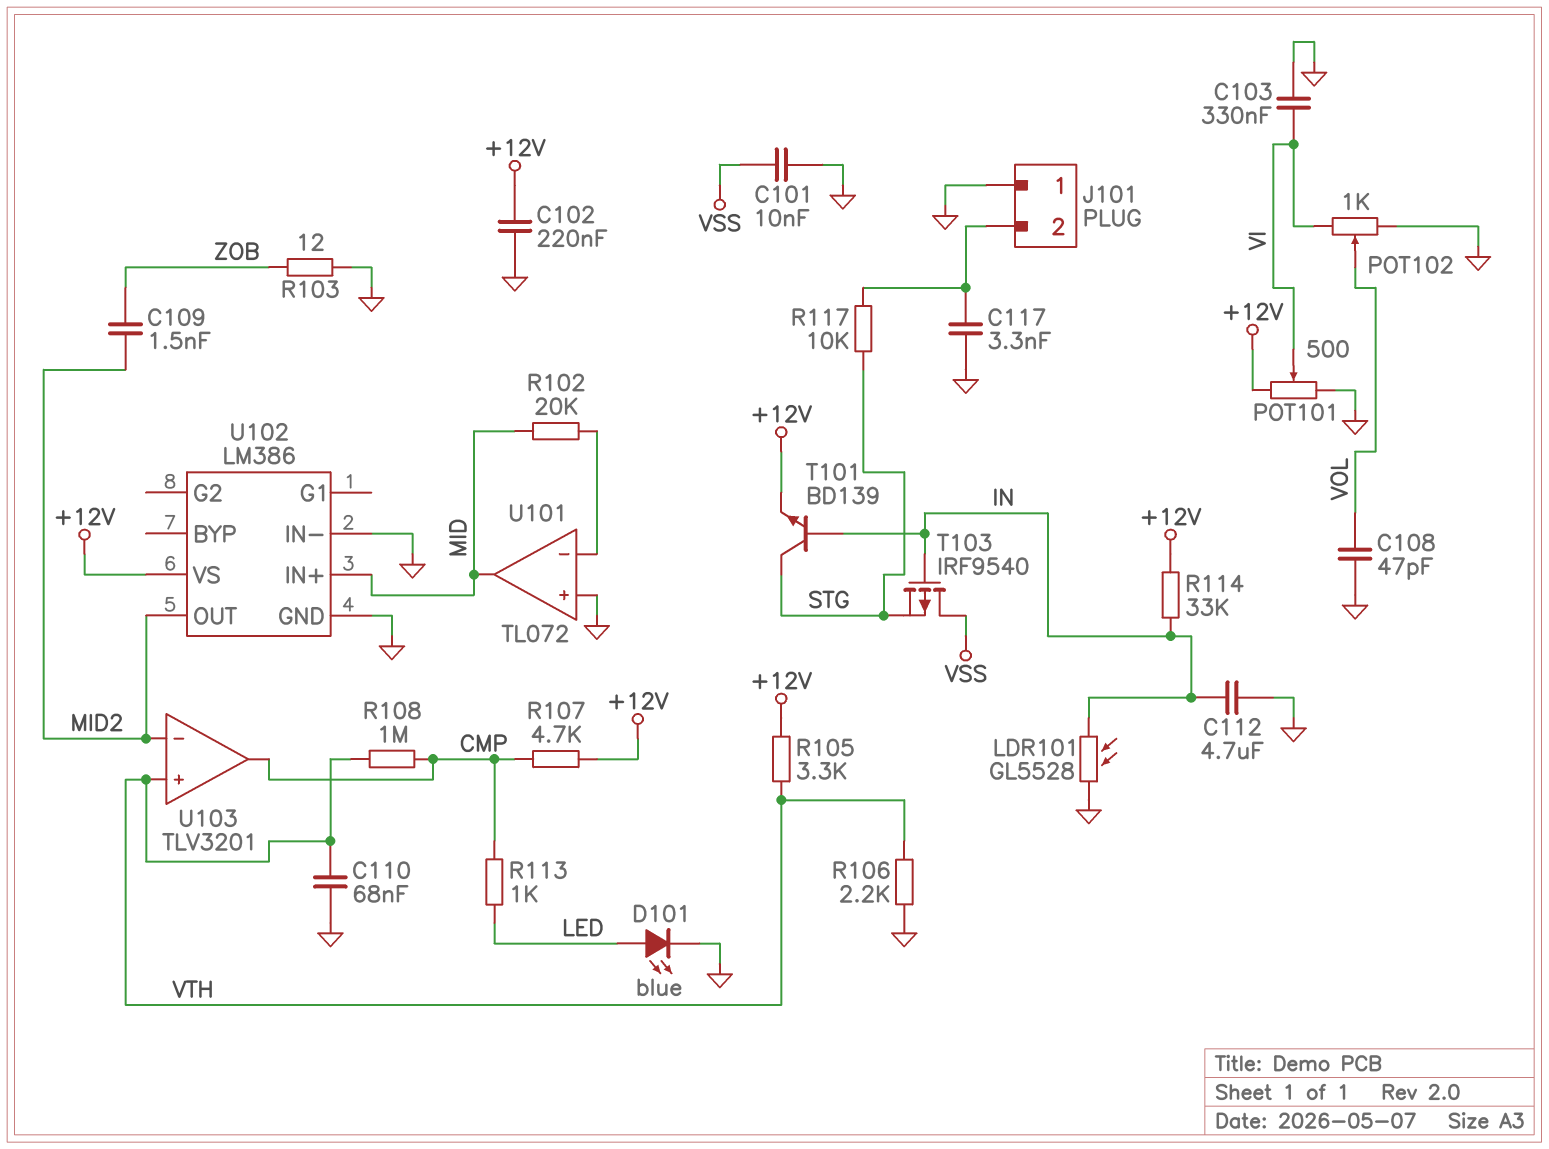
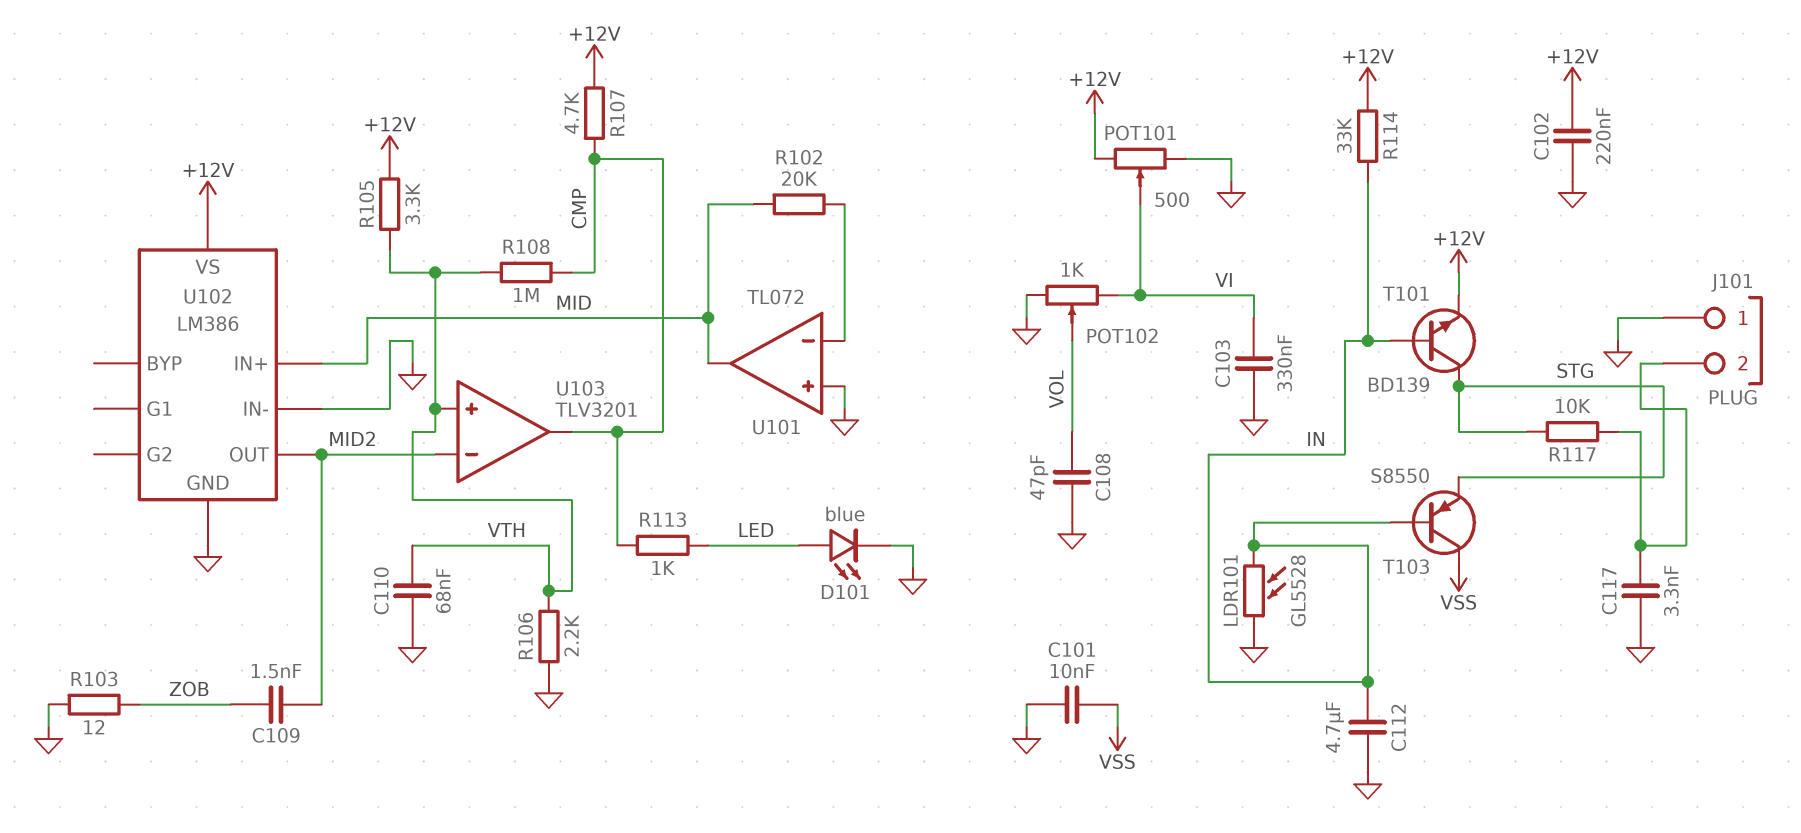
T103: PMOS IRF9540 (G IN, D VSS, S STG) -> PNP S8550 (B IN, C VSS, E STG)

